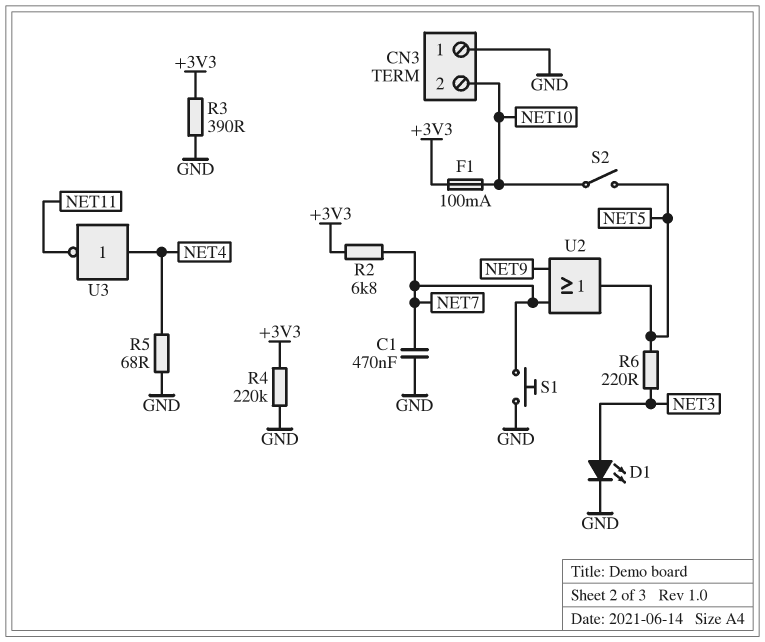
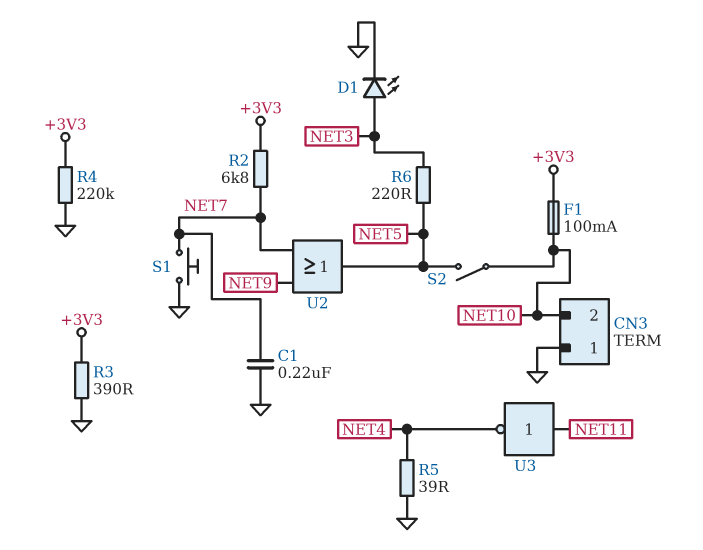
C1: 470nF (GND, NET7) -> 220nF (GND, NET7)
R5: 68 (GND, NET4) -> 39 (GND, NET4)
U3: NOT (in NET4, out NET11) -> NOT (in NET11, out NET4)

